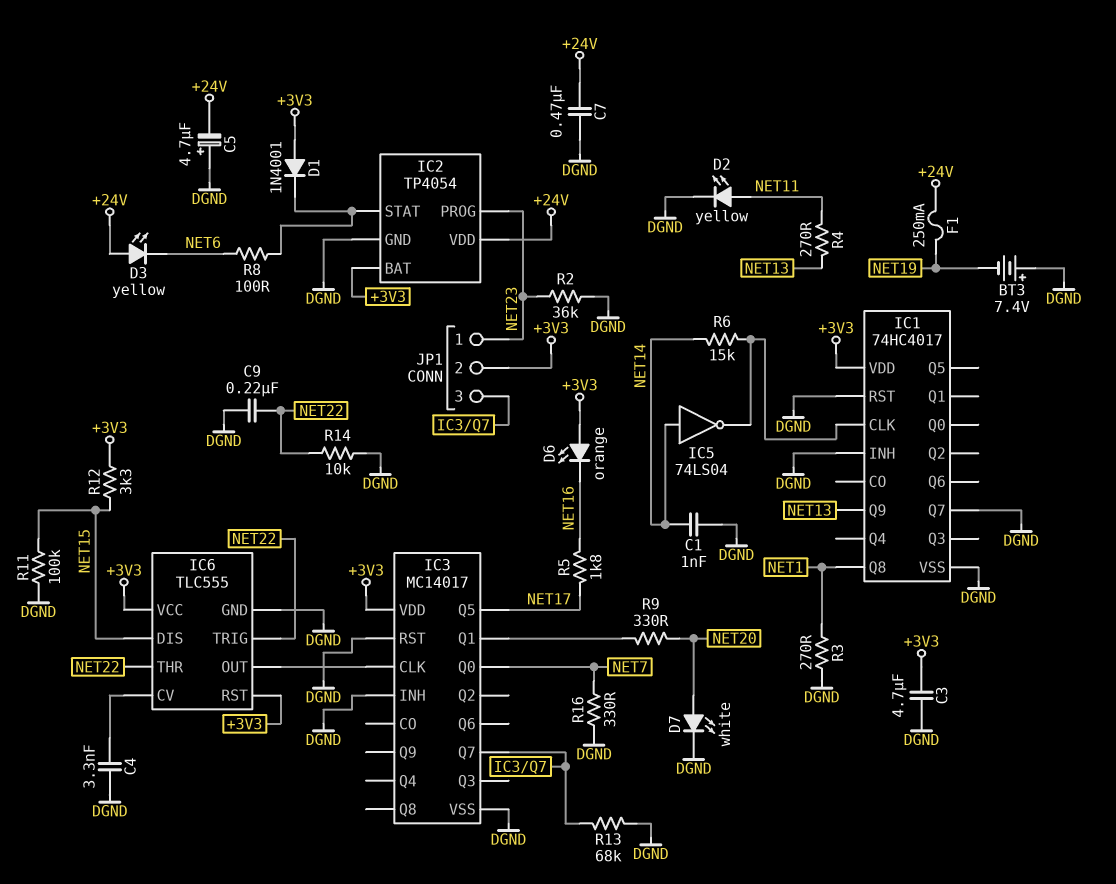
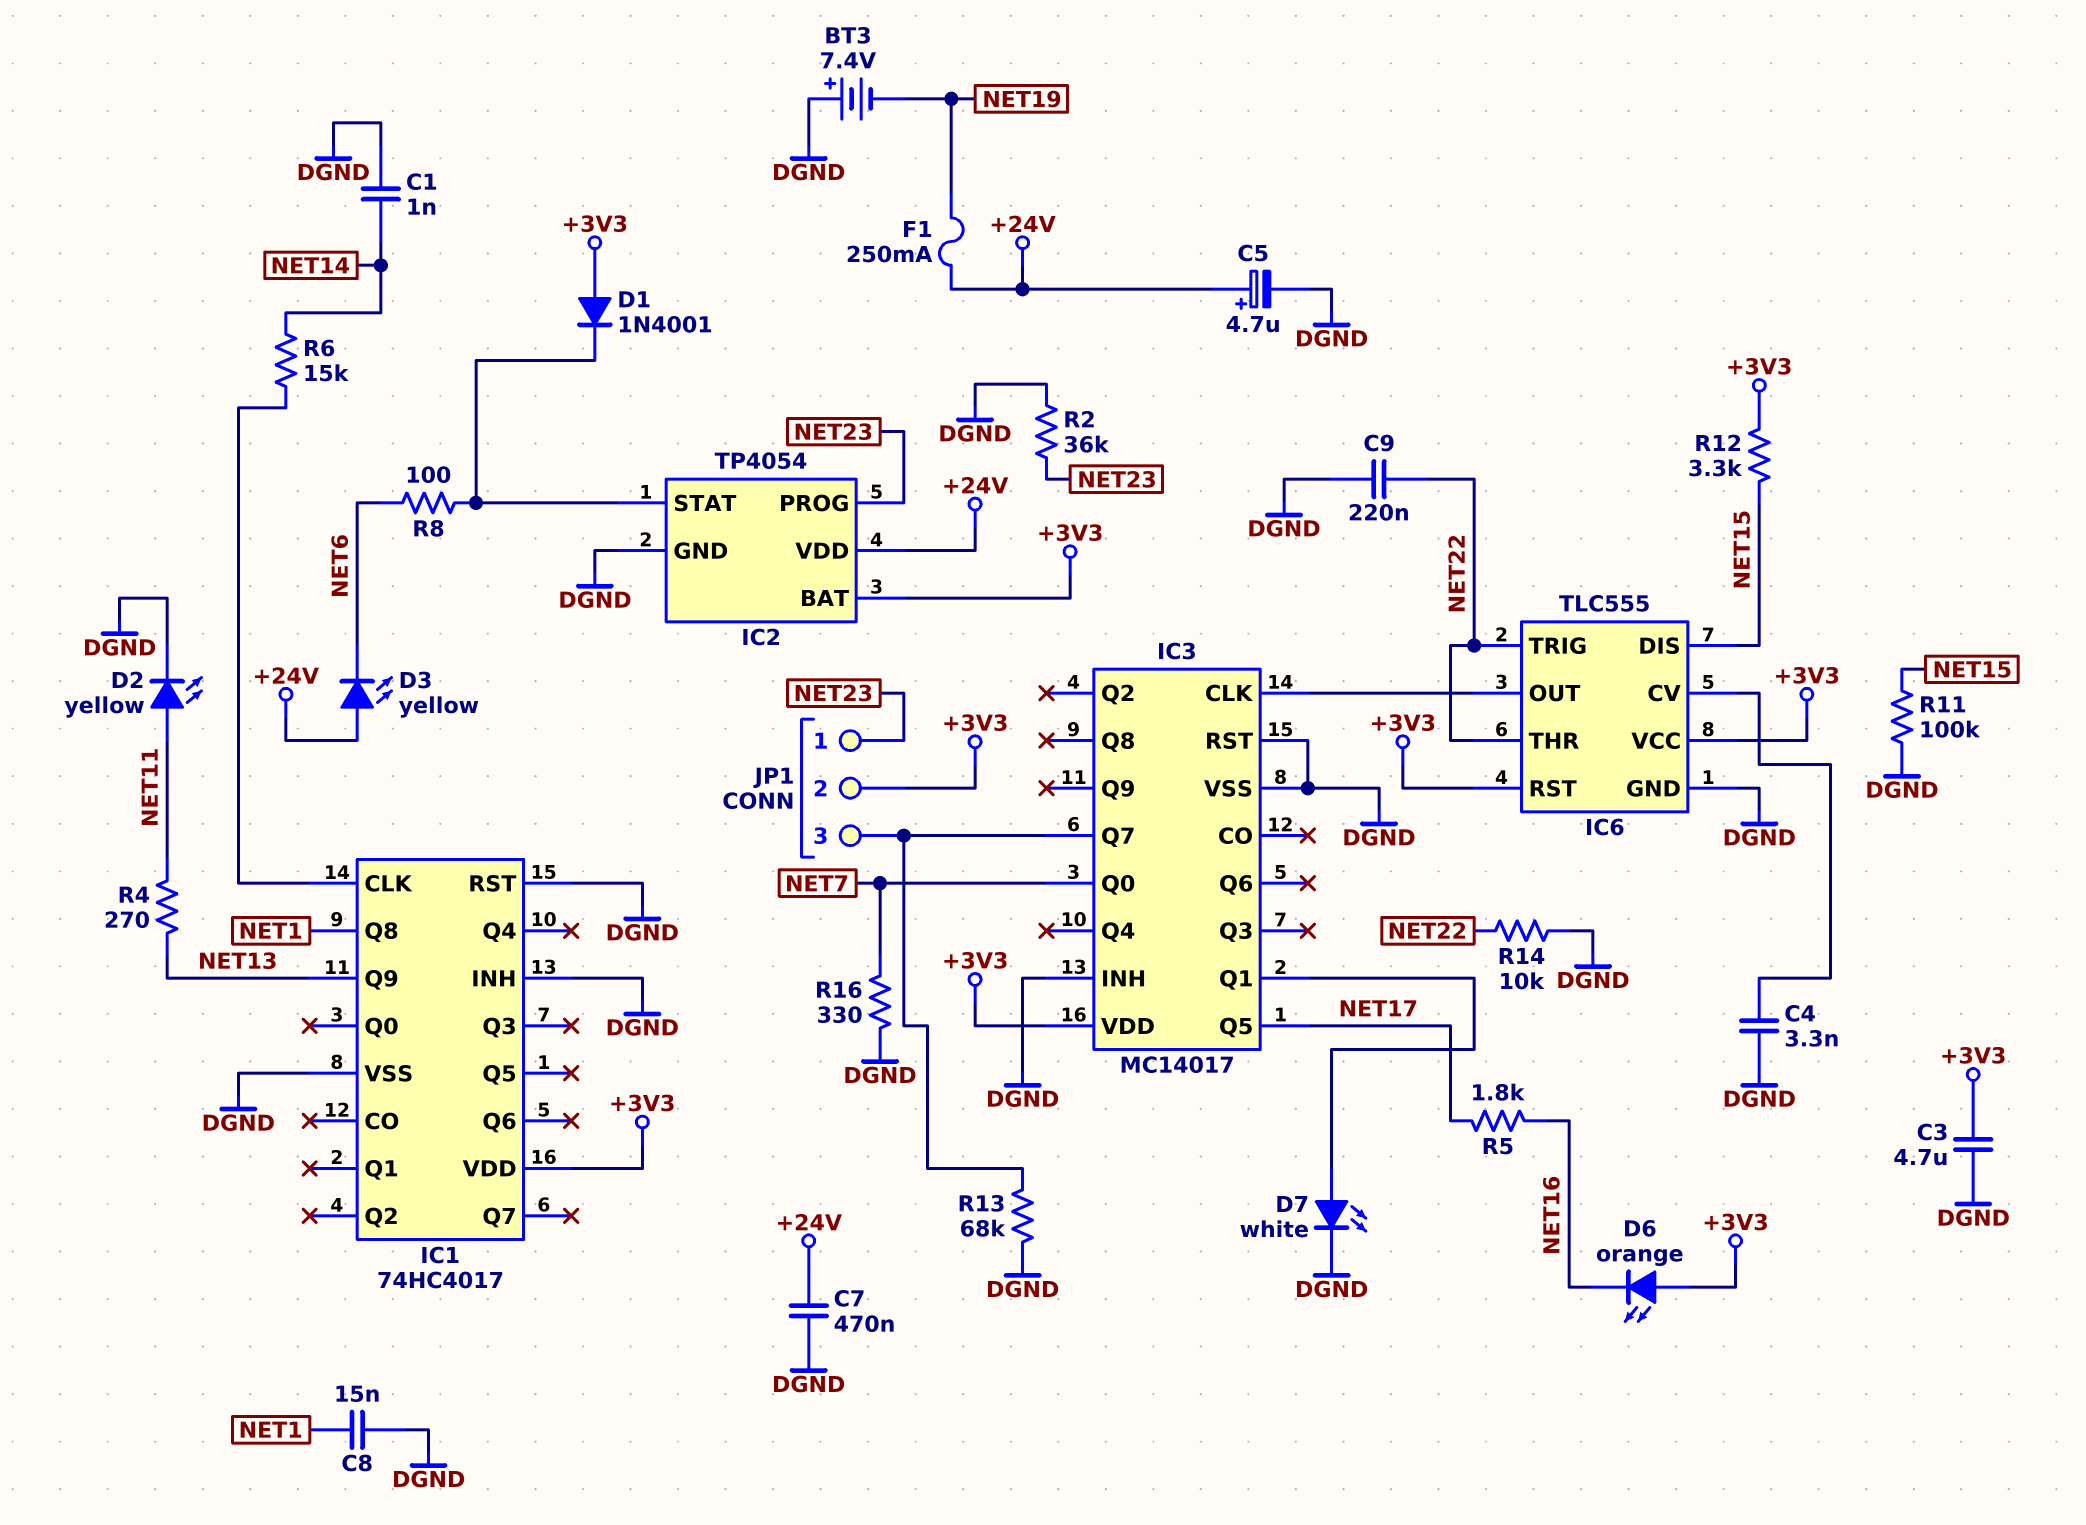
C5: 4.7uF (plus DGND, minus +24V) -> 4.7uF (plus +24V, minus DGND)
C8: none -> 15nF (DGND, NET1)
D7: LED white (A NET20, K DGND) -> LED white (A IC3/Q1, K DGND)
IC1 pin Q7: DGND -> none
IC5: NOT 74LS04 (in NET14, out IC1/CLK) -> none
R3: 270 (DGND, NET1) -> none
R9: 330 (IC3/Q1, NET20) -> none

